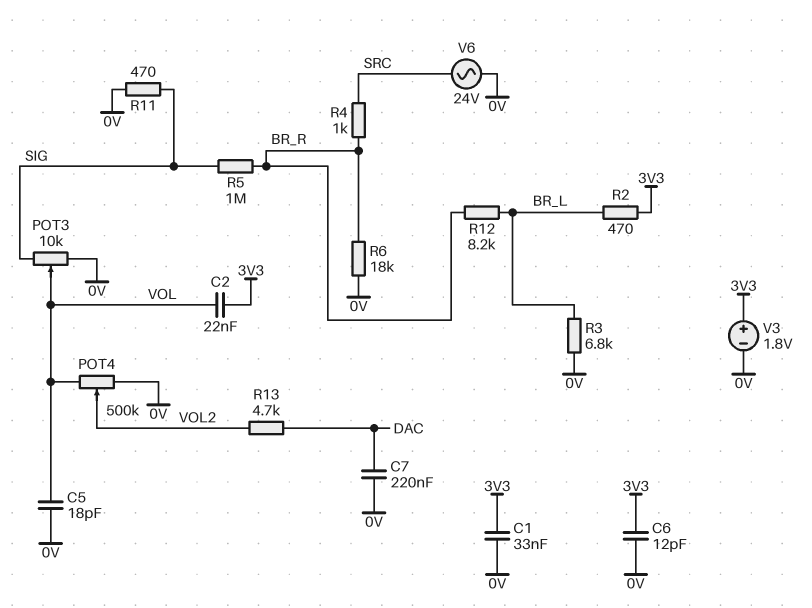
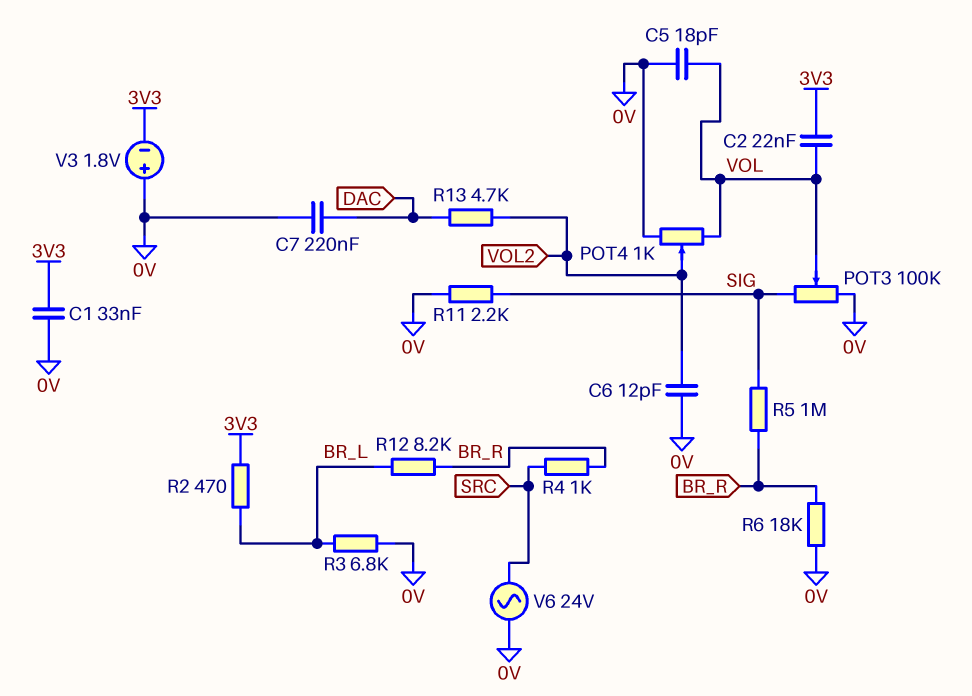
C6: 12pF (0V, 3V3) -> 12pF (0V, VOL2)
POT3: 10k (0V, SIG, wiper VOL) -> 100k (0V, SIG, wiper VOL)
POT4: 500k (0V, VOL, wiper VOL2) -> 1k (0V, VOL, wiper VOL2)
R11: 470 (0V, SIG) -> 2.2k (0V, SIG)
V3: 1.8V (plus 3V3, minus 0V) -> 1.8V (plus 0V, minus 3V3)

